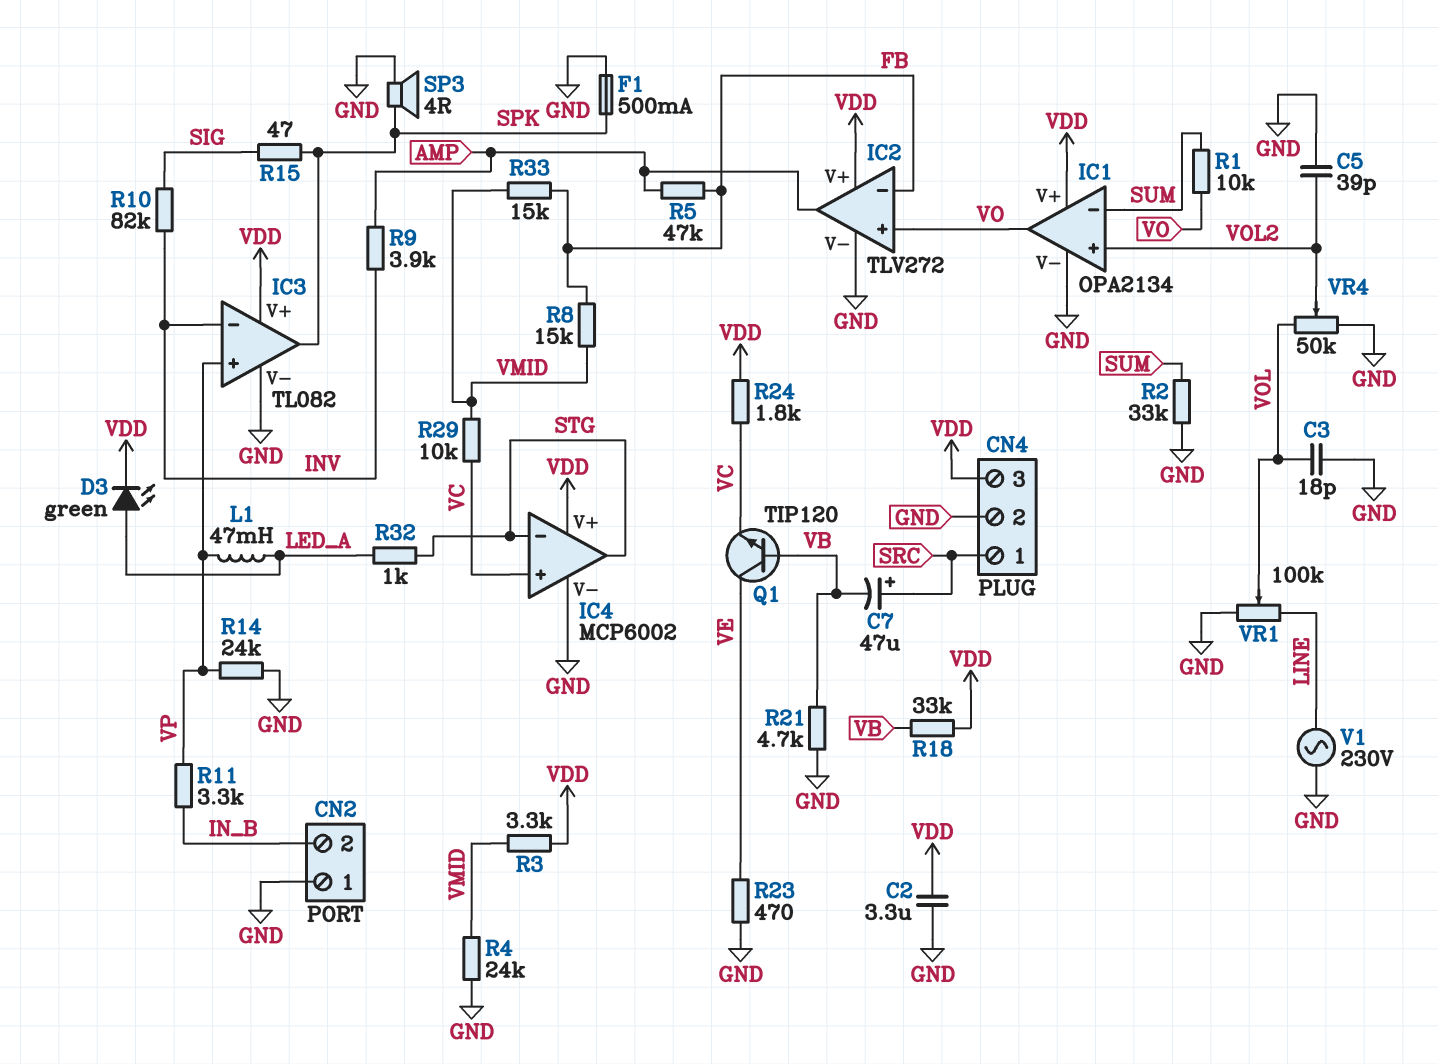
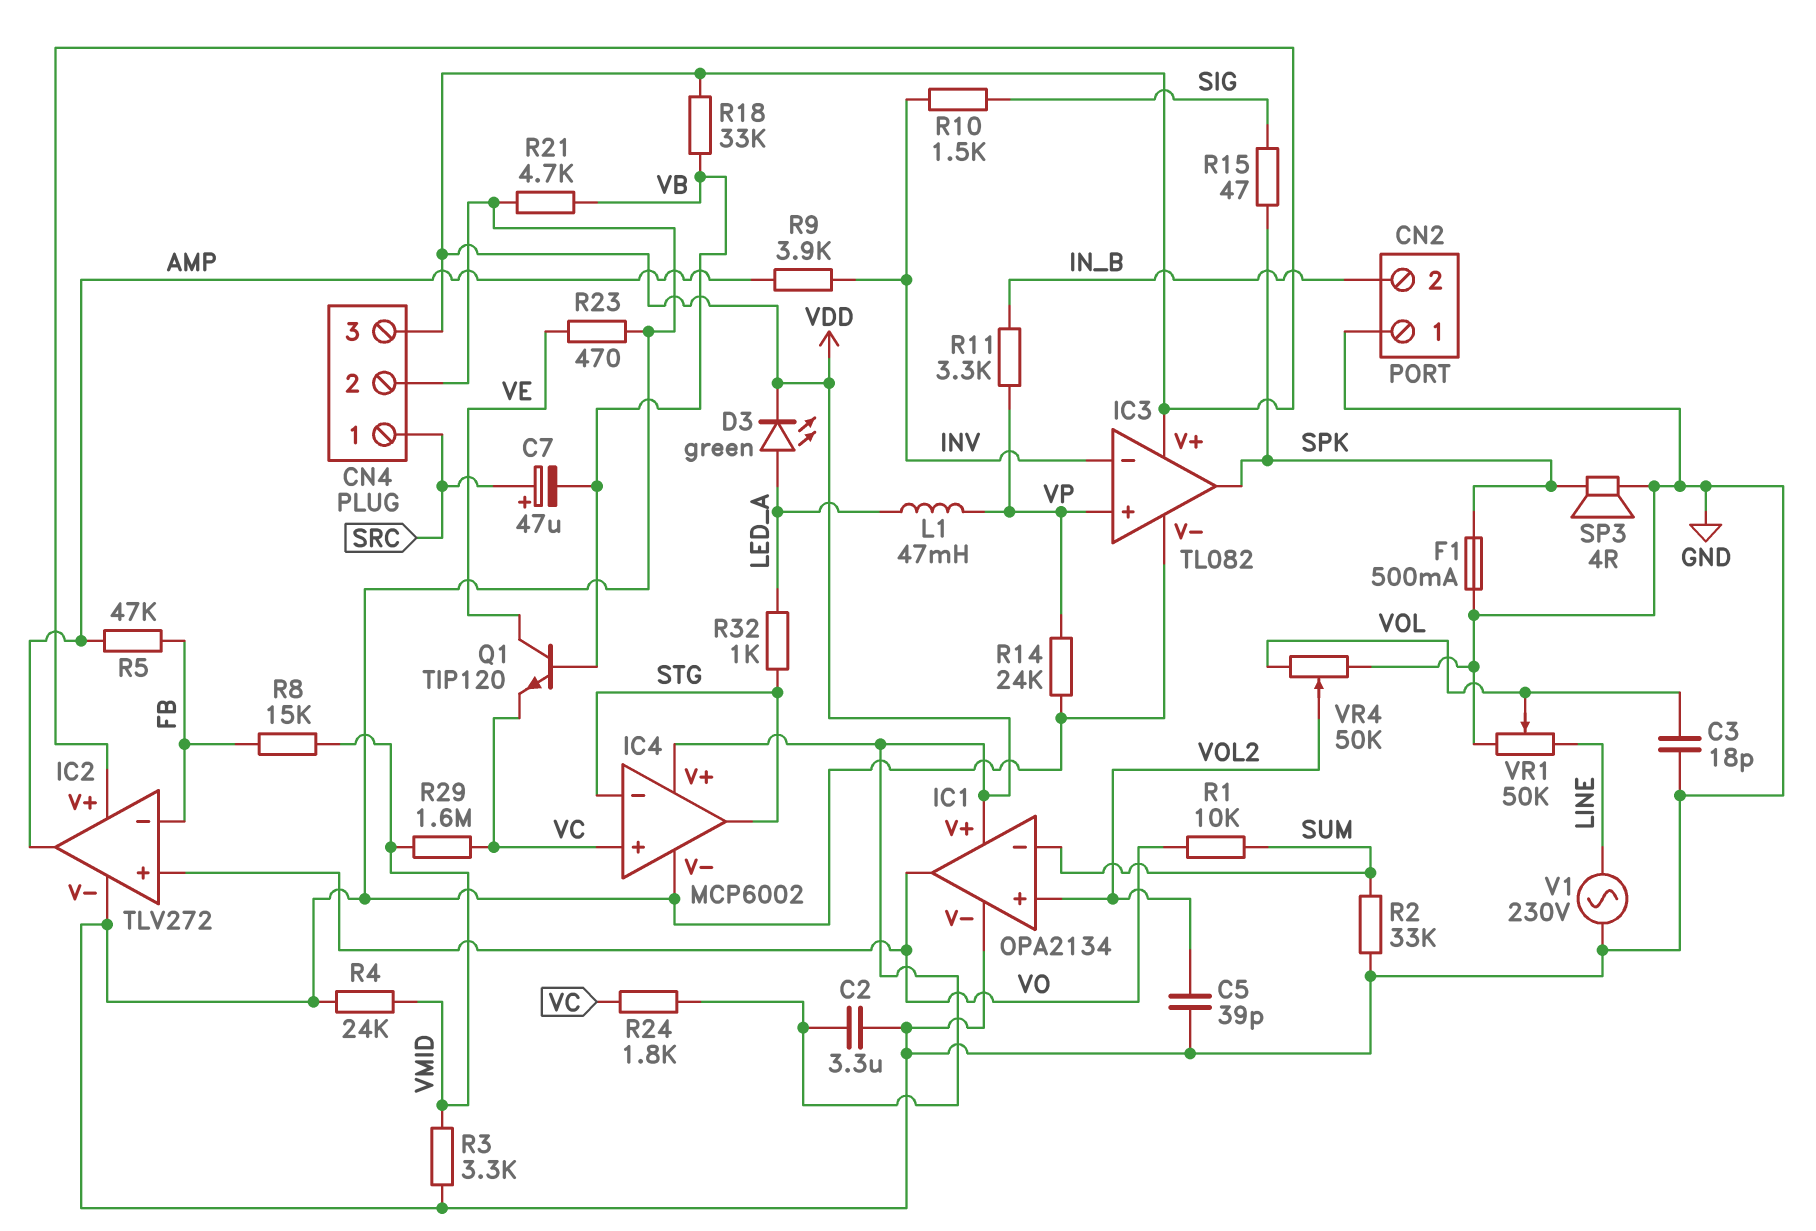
R3: 3.3k (VDD, VMID) -> 3.3k (GND, VMID)
R10: 82k (INV, SIG) -> 1.5k (INV, SIG)
R29: 10k (VC, VMID) -> 1.6M (VC, VMID)
R33: 15k (FB, VMID) -> none
VR1: 100k (GND, LINE, wiper VOL) -> 50k (GND, LINE, wiper VOL)

